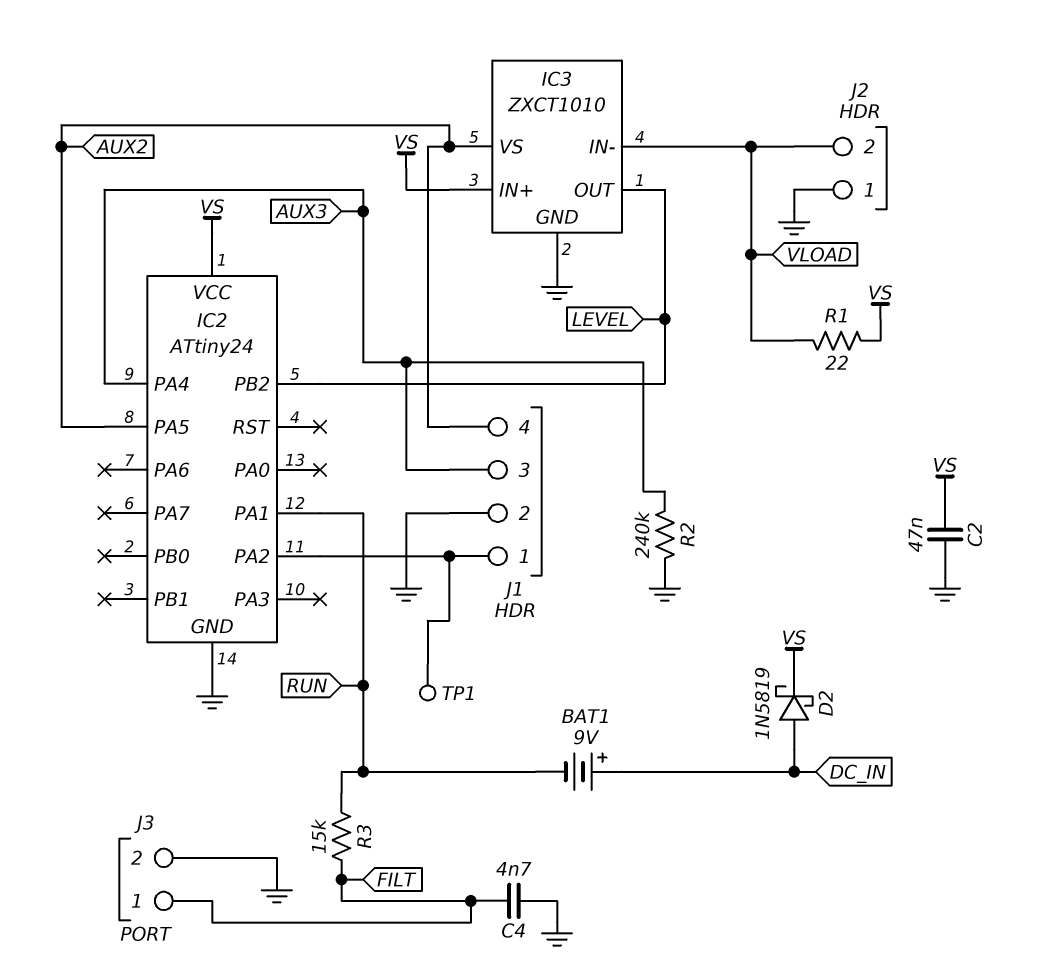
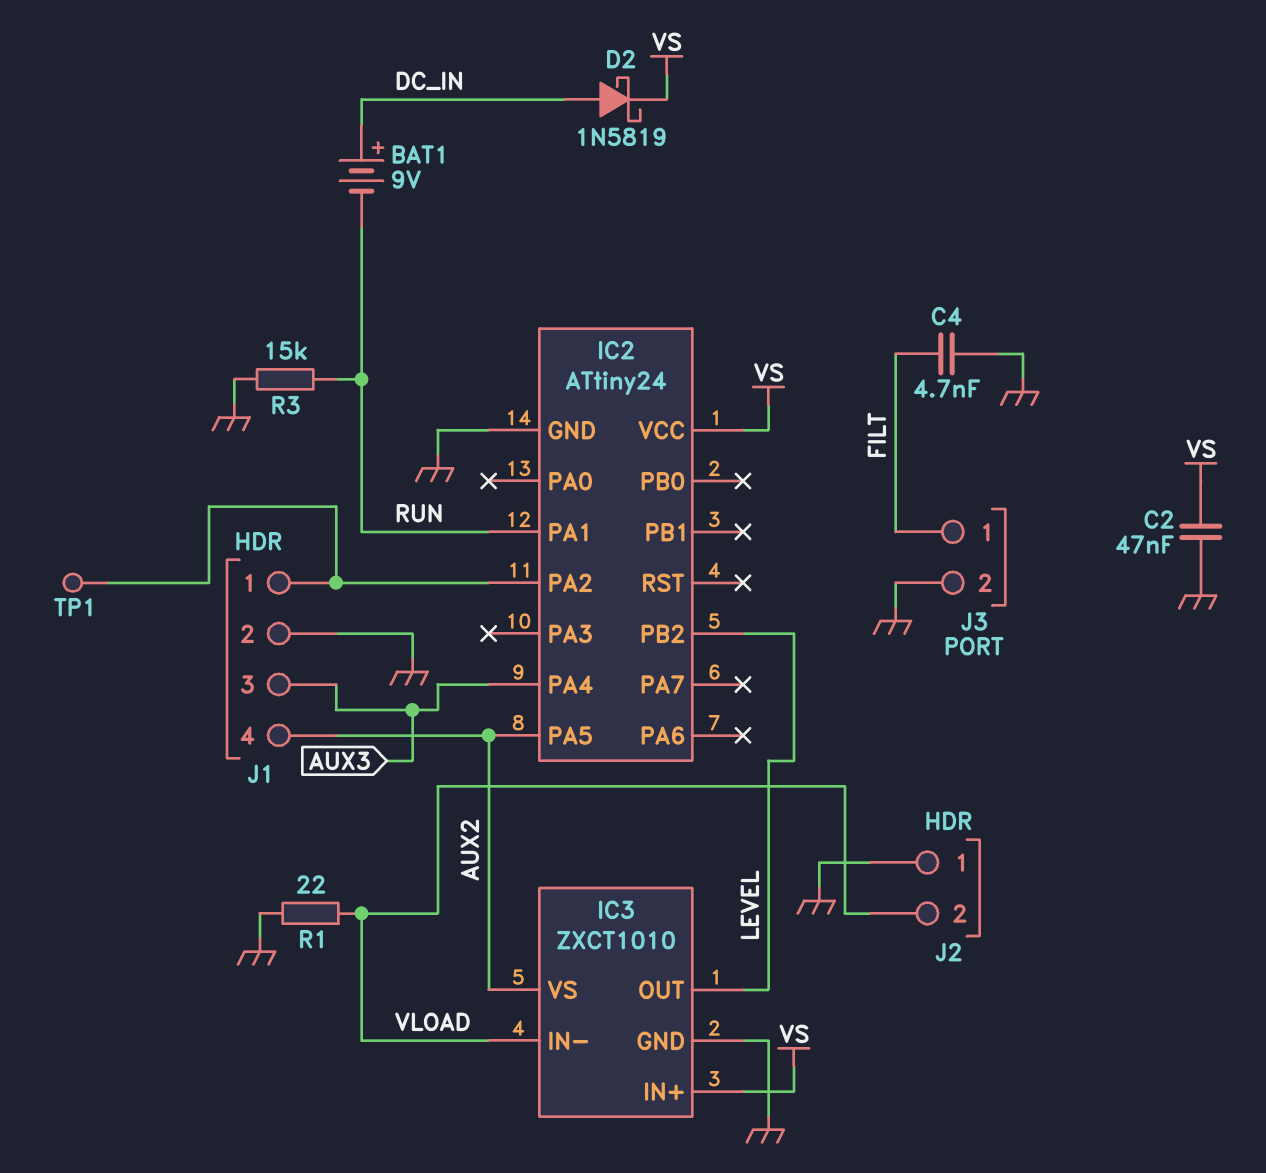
R1: 22 (VLOAD, VS) -> 22 (GND, VLOAD)
R2: 240k (AUX3, GND) -> none
R3: 15k (FILT, RUN) -> 15k (GND, RUN)

